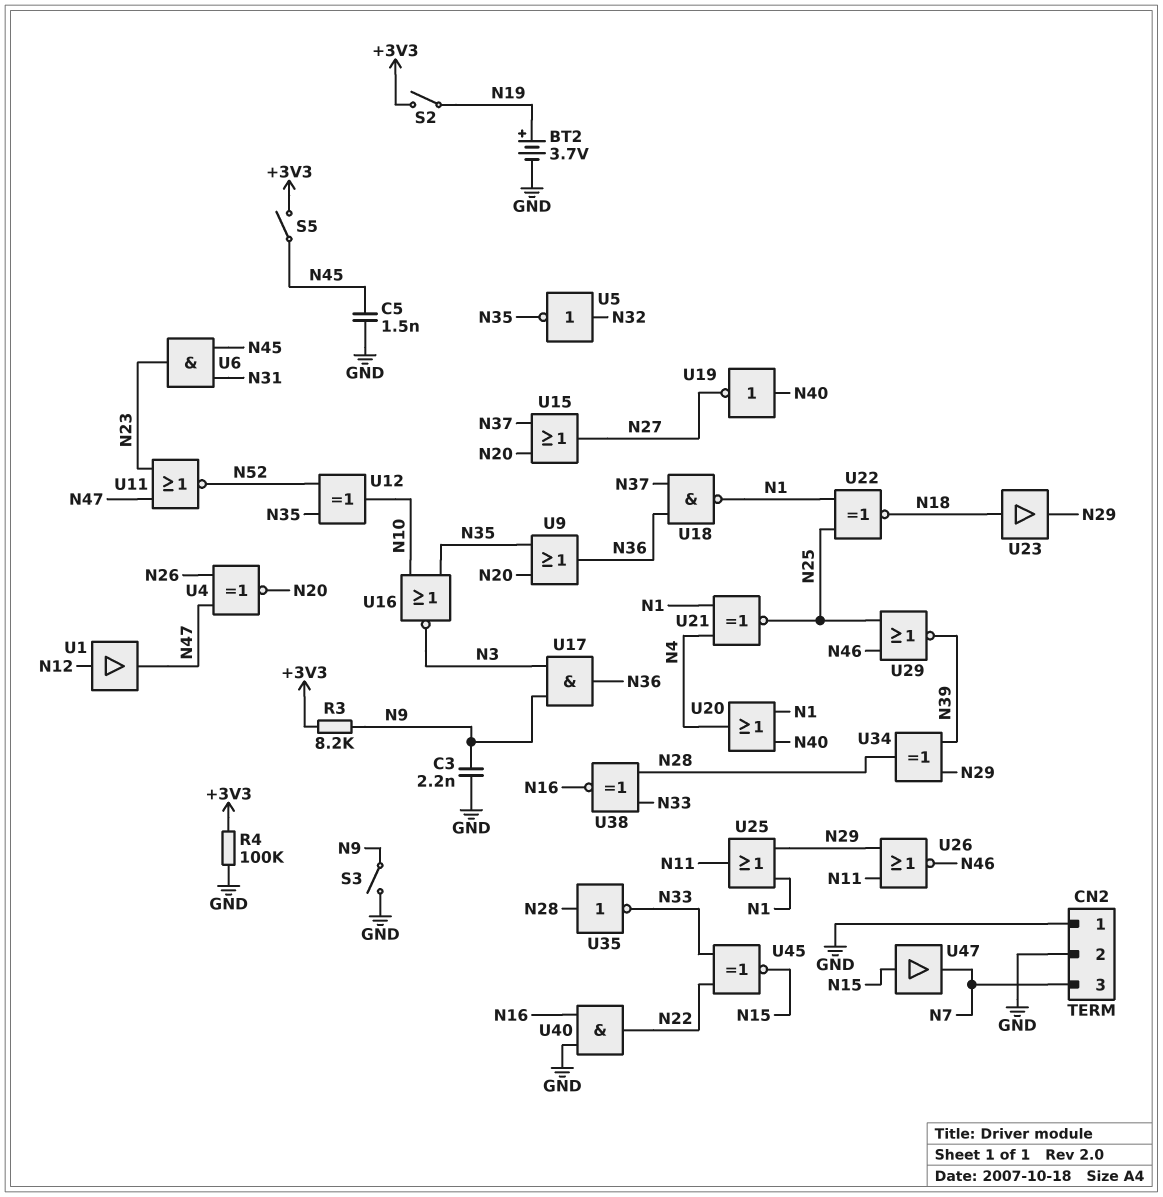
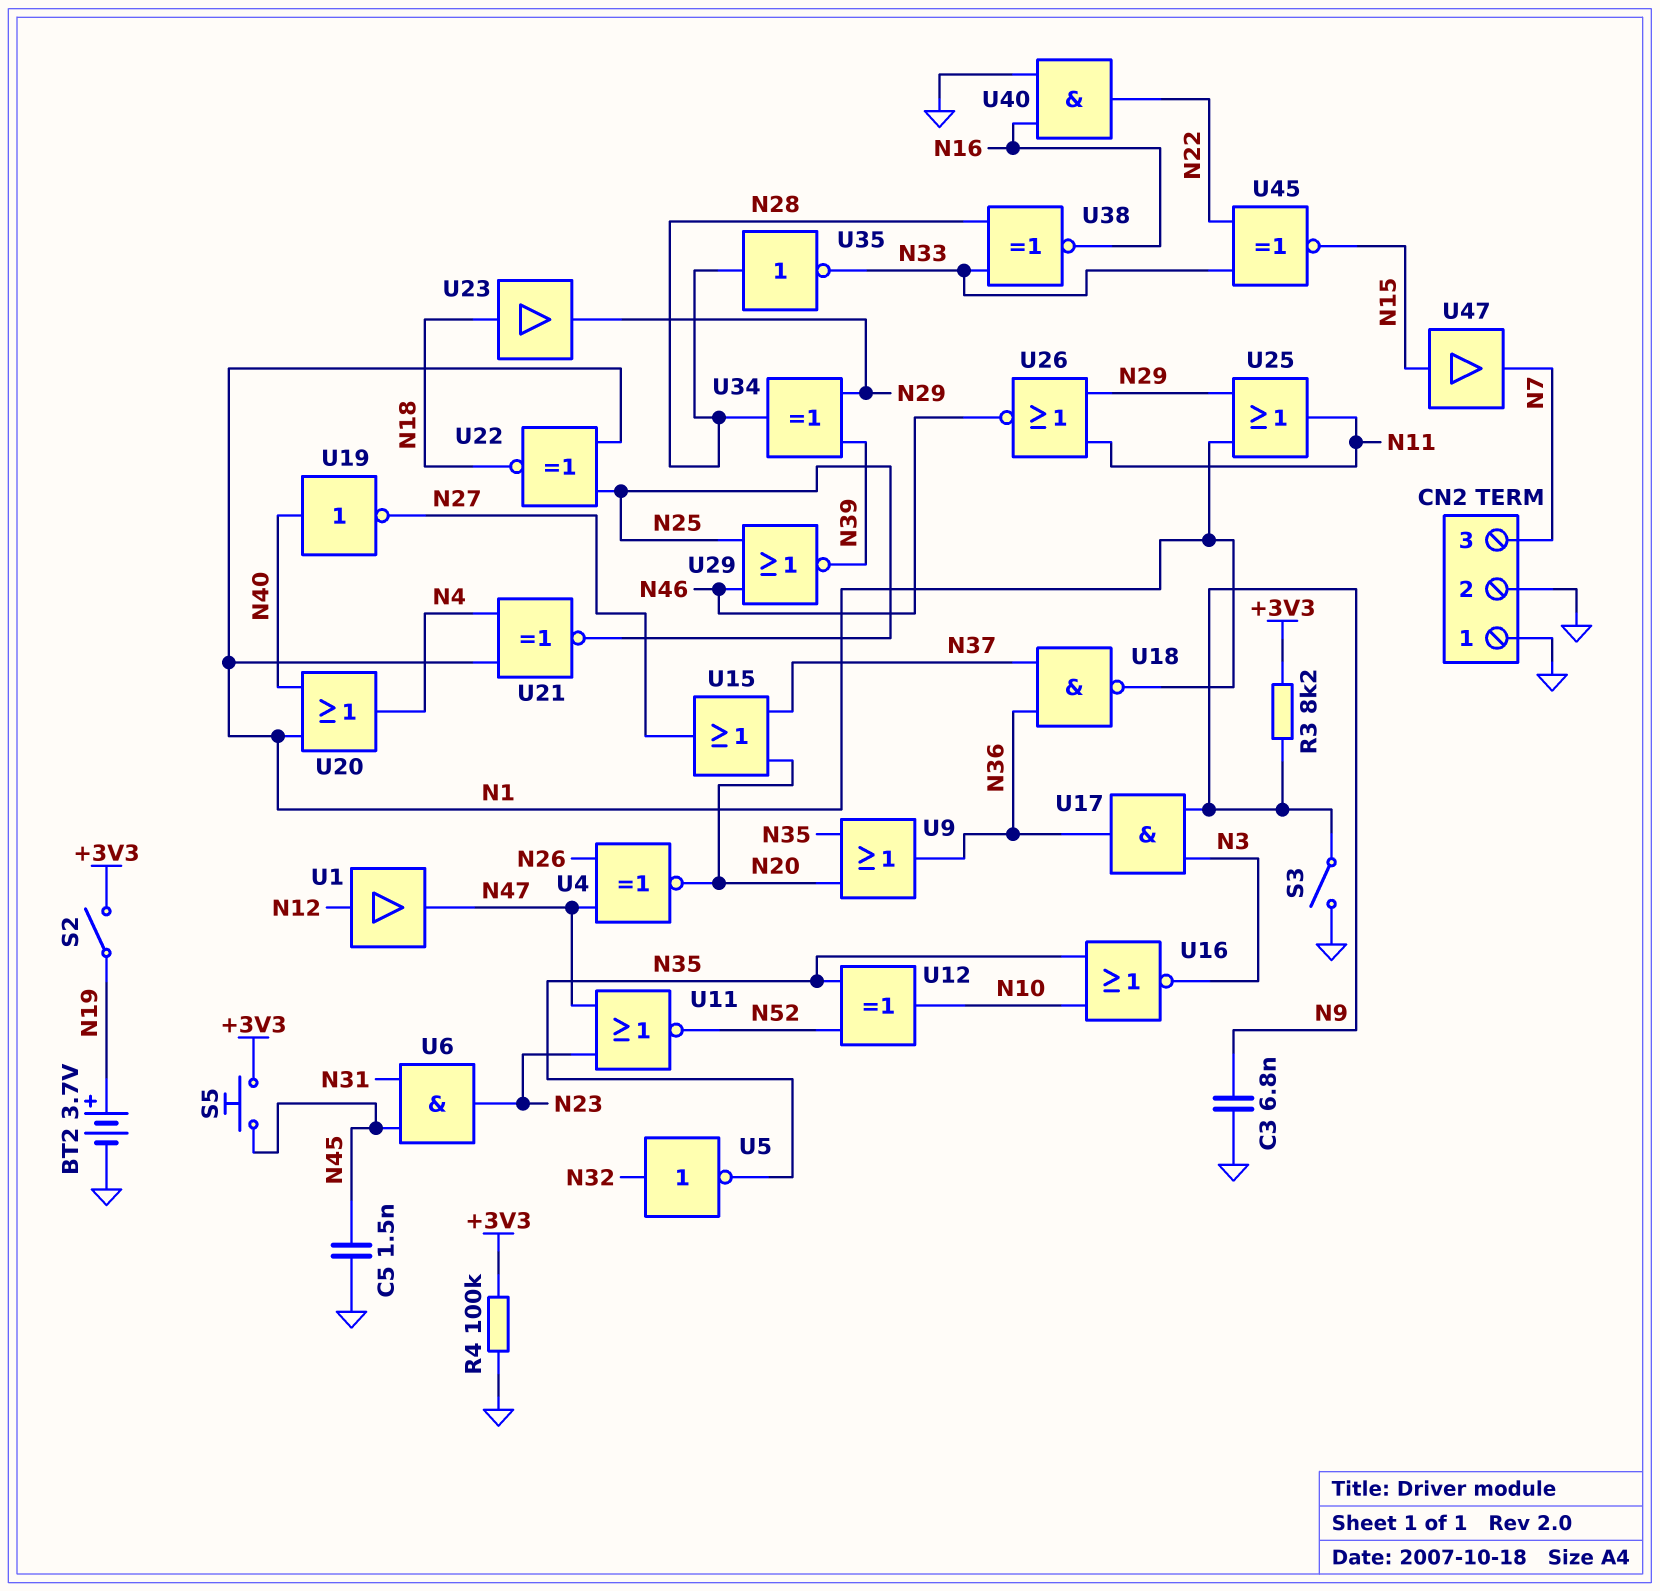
C3: 2.2nF (GND, N9) -> 6.8nF (GND, N9)
S5: switch (+3V3, N45) -> button (+3V3, N45)

